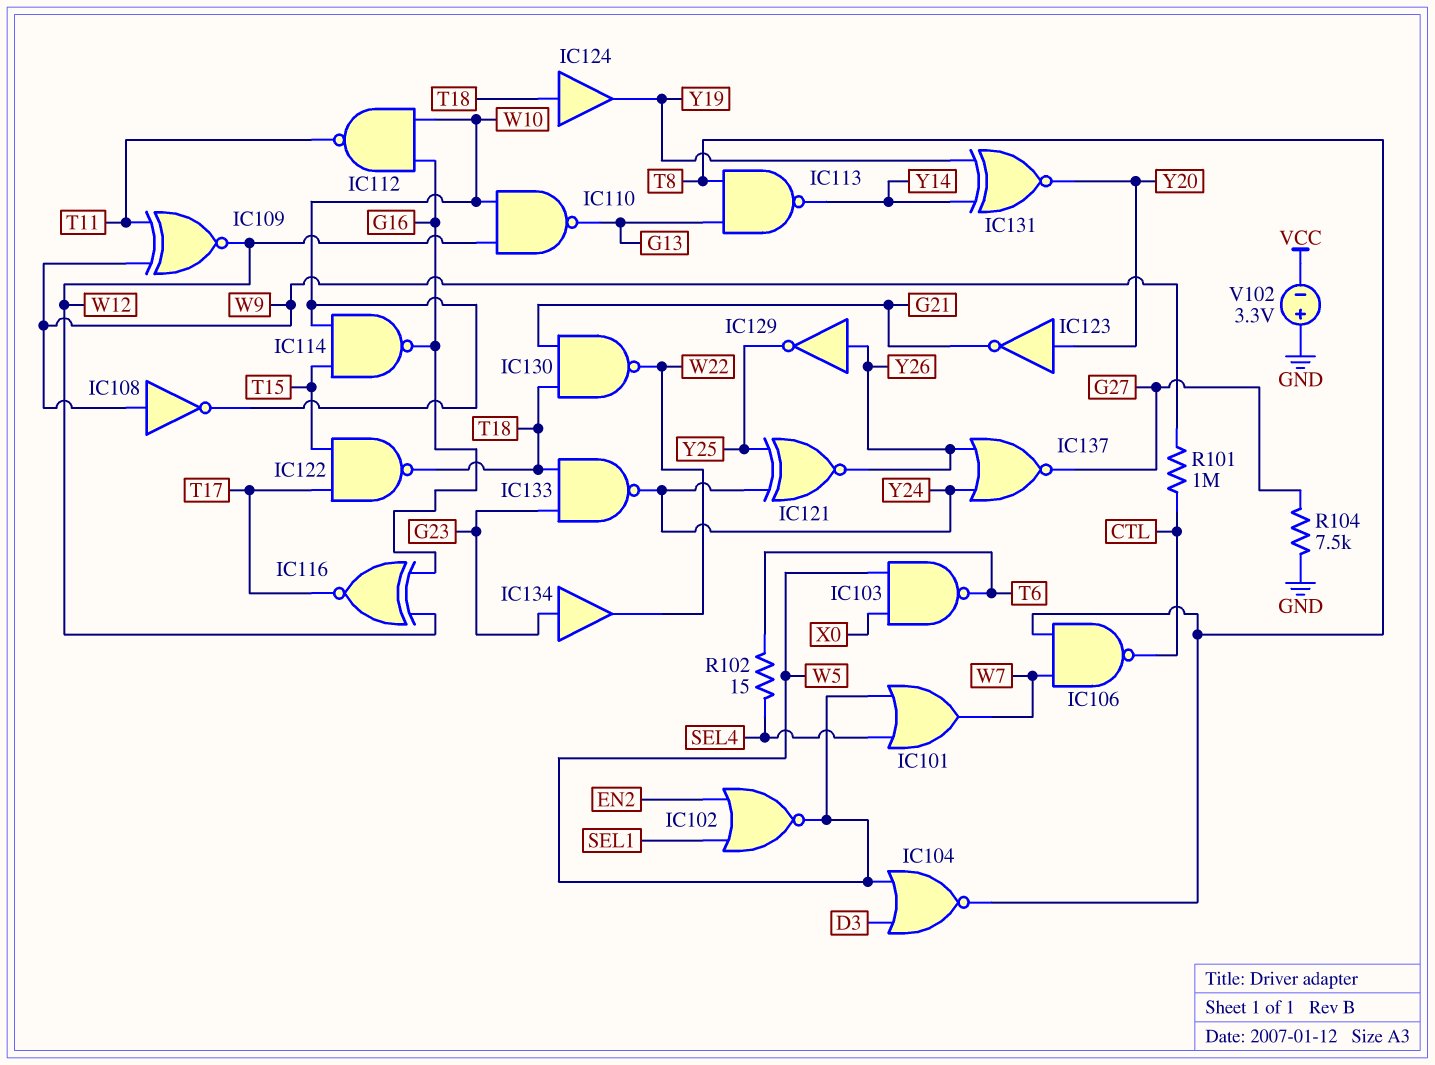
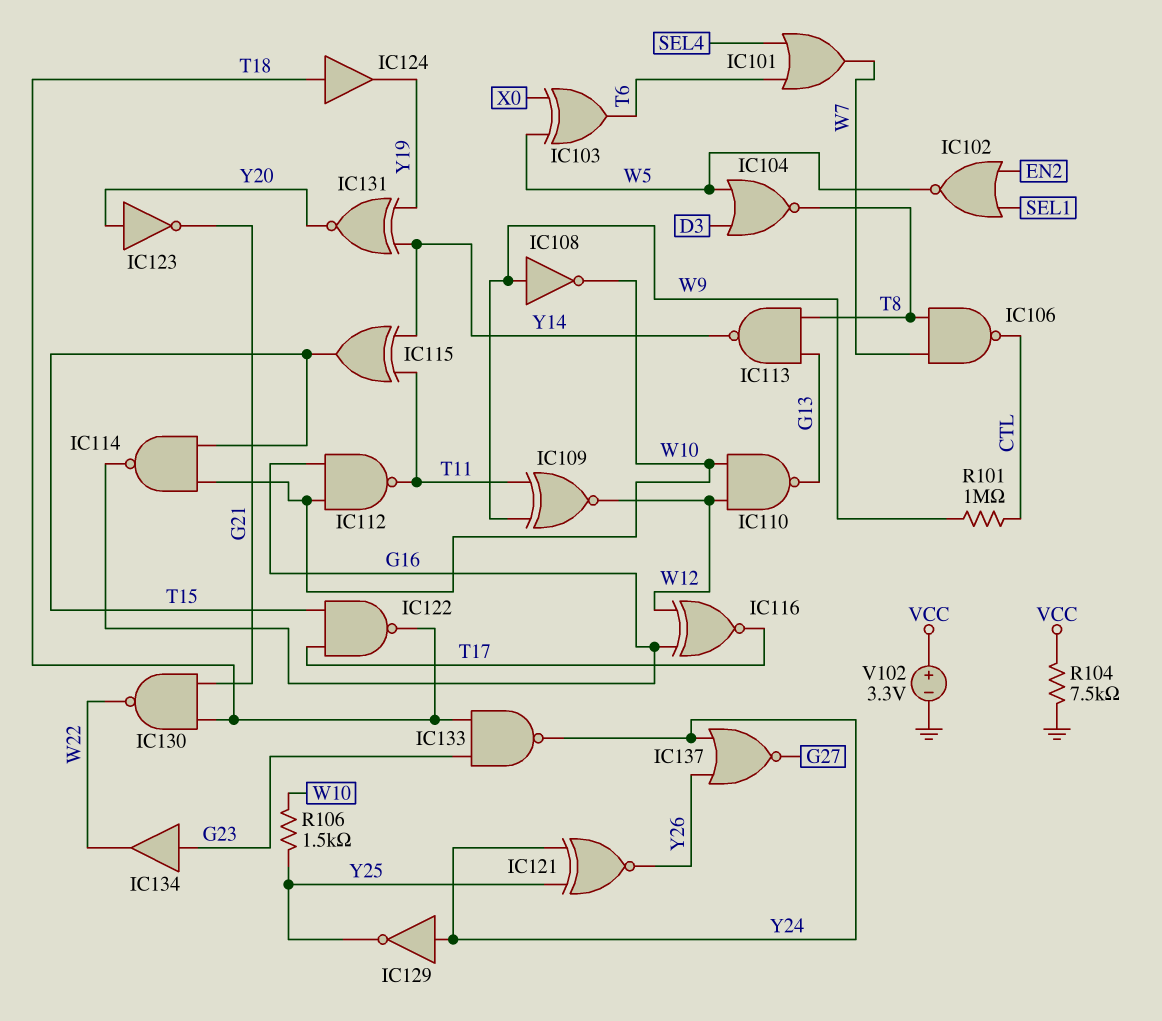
IC101: OR (in SEL4, in W5, out W7) -> OR (in SEL4, in T6, out W7)
IC103: NAND (in W5, in X0, out T6) -> XOR (in W5, in X0, out T6)
IC115: none -> XOR (in T11, in Y14, out T15)
IC129: NOT (in Y26, out Y25) -> NOT (in Y24, out Y25)
R102: 15 (SEL4, T6) -> none
R104: 7.5k (G27, GND) -> 7.5k (GND, VCC)
R106: none -> 1.5k (W10, Y25)
V102: 3.3V (plus GND, minus VCC) -> 3.3V (plus VCC, minus GND)

